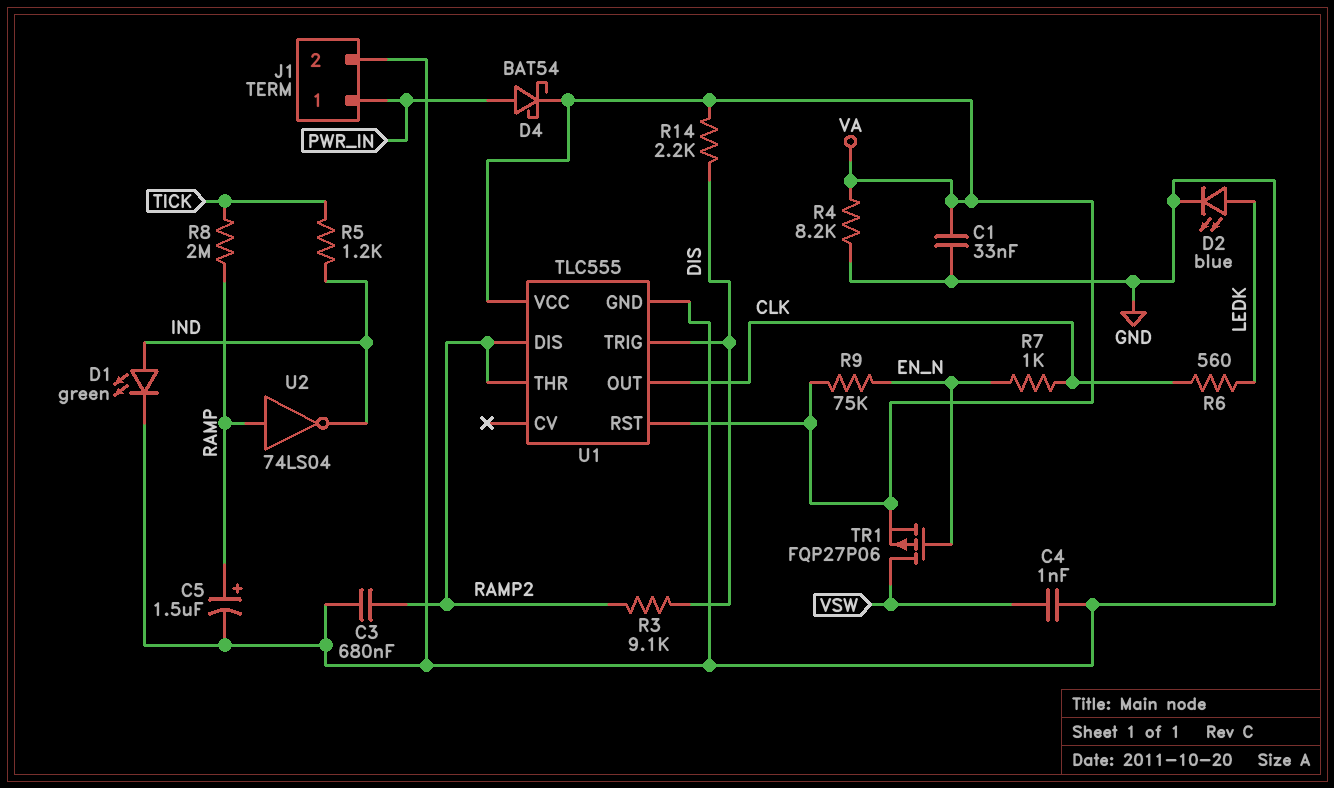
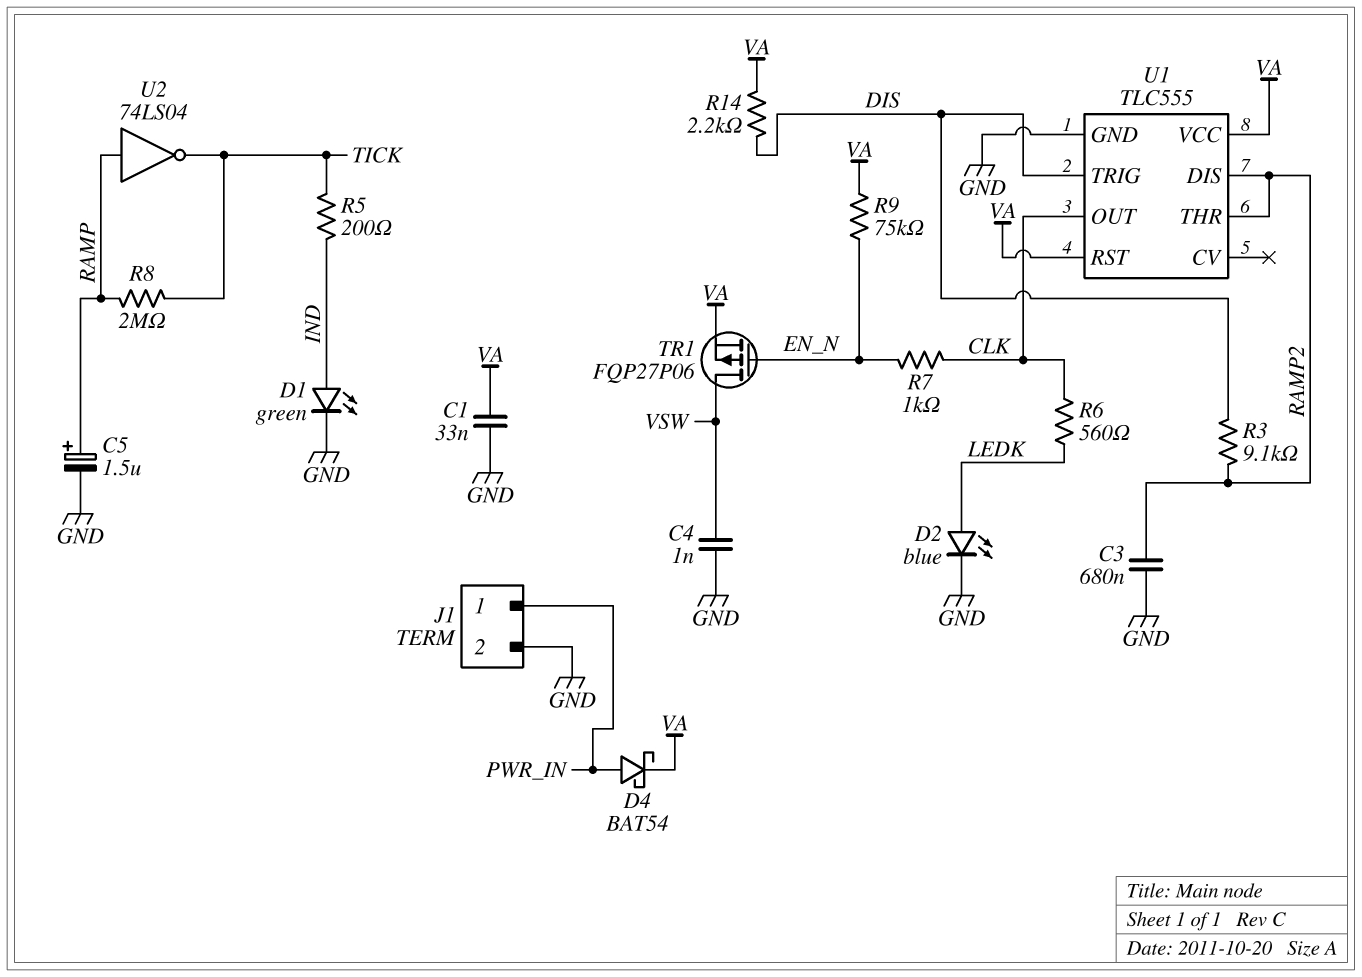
R4: 8.2k (GND, VA) -> none
R5: 1.2k (IND, TICK) -> 200 (IND, TICK)
U2: NOT 74LS04 (in RAMP, out IND) -> NOT 74LS04 (in RAMP, out TICK)

